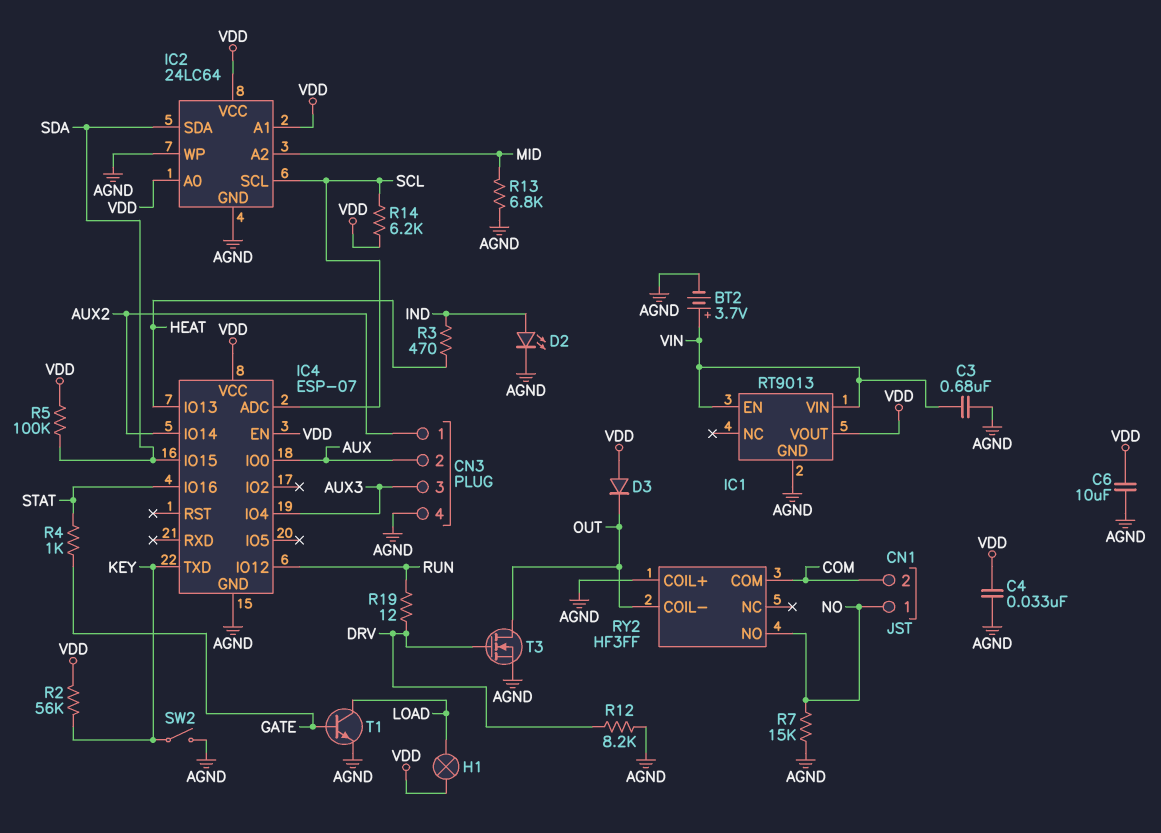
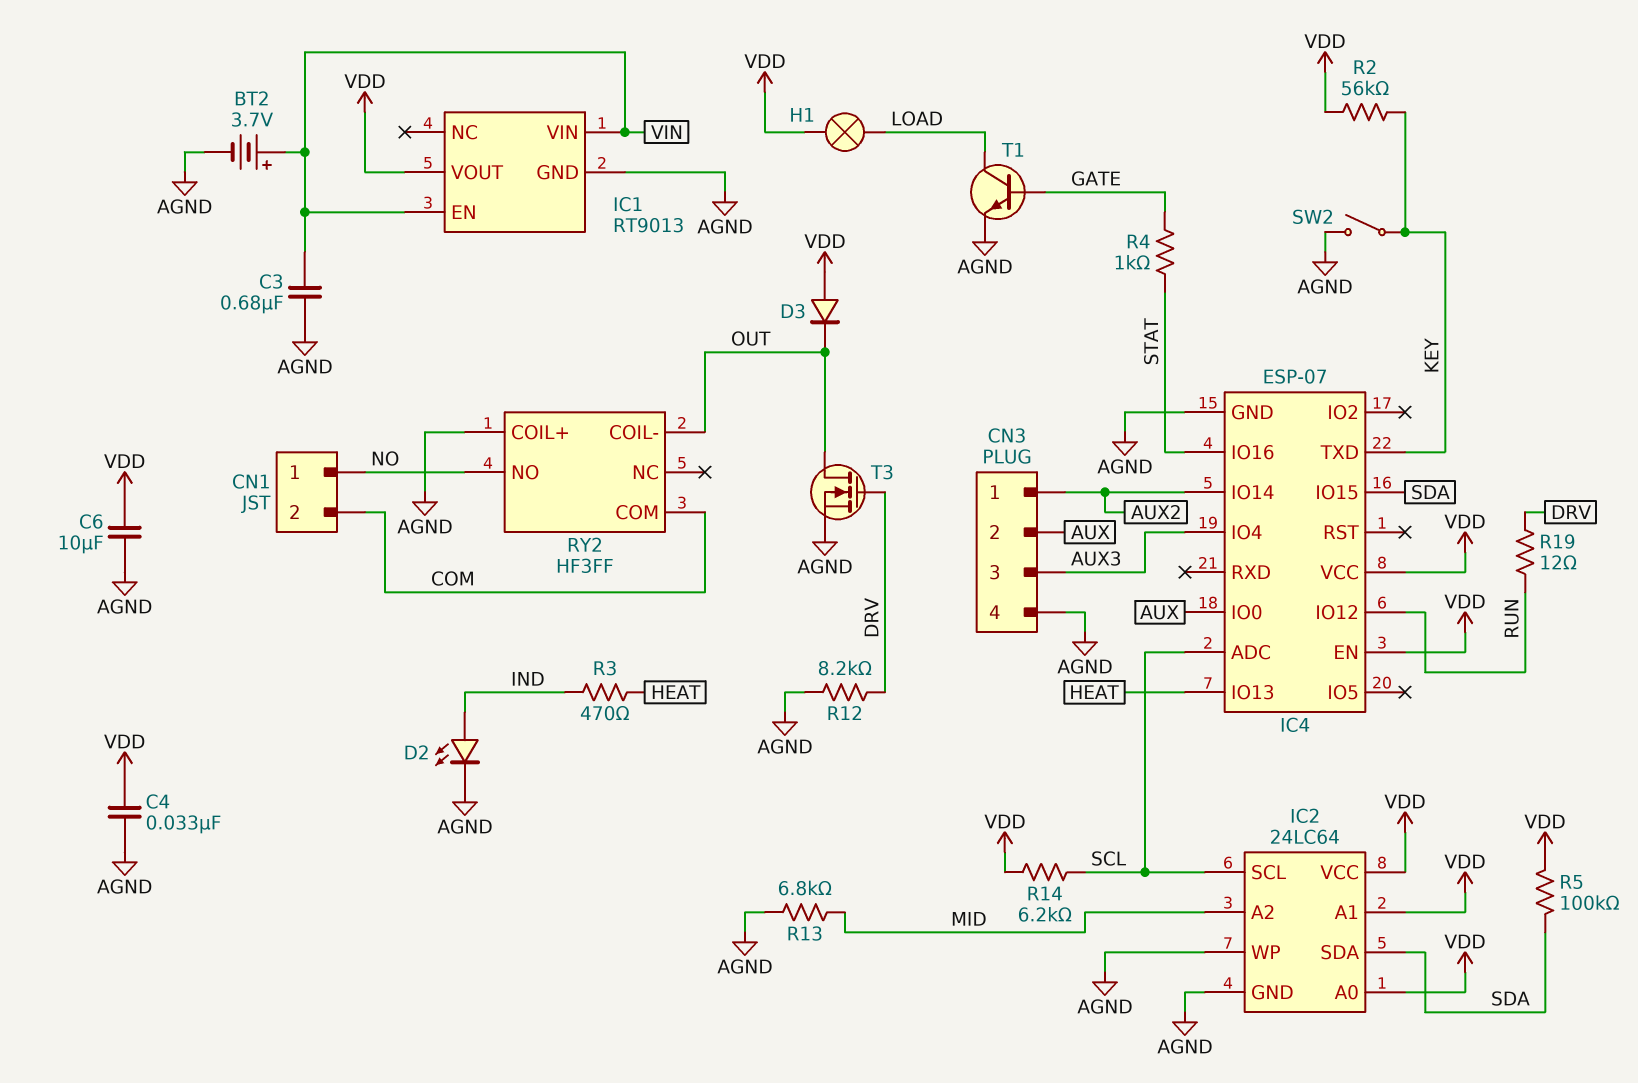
R7: 15k (AGND, NO) -> none

